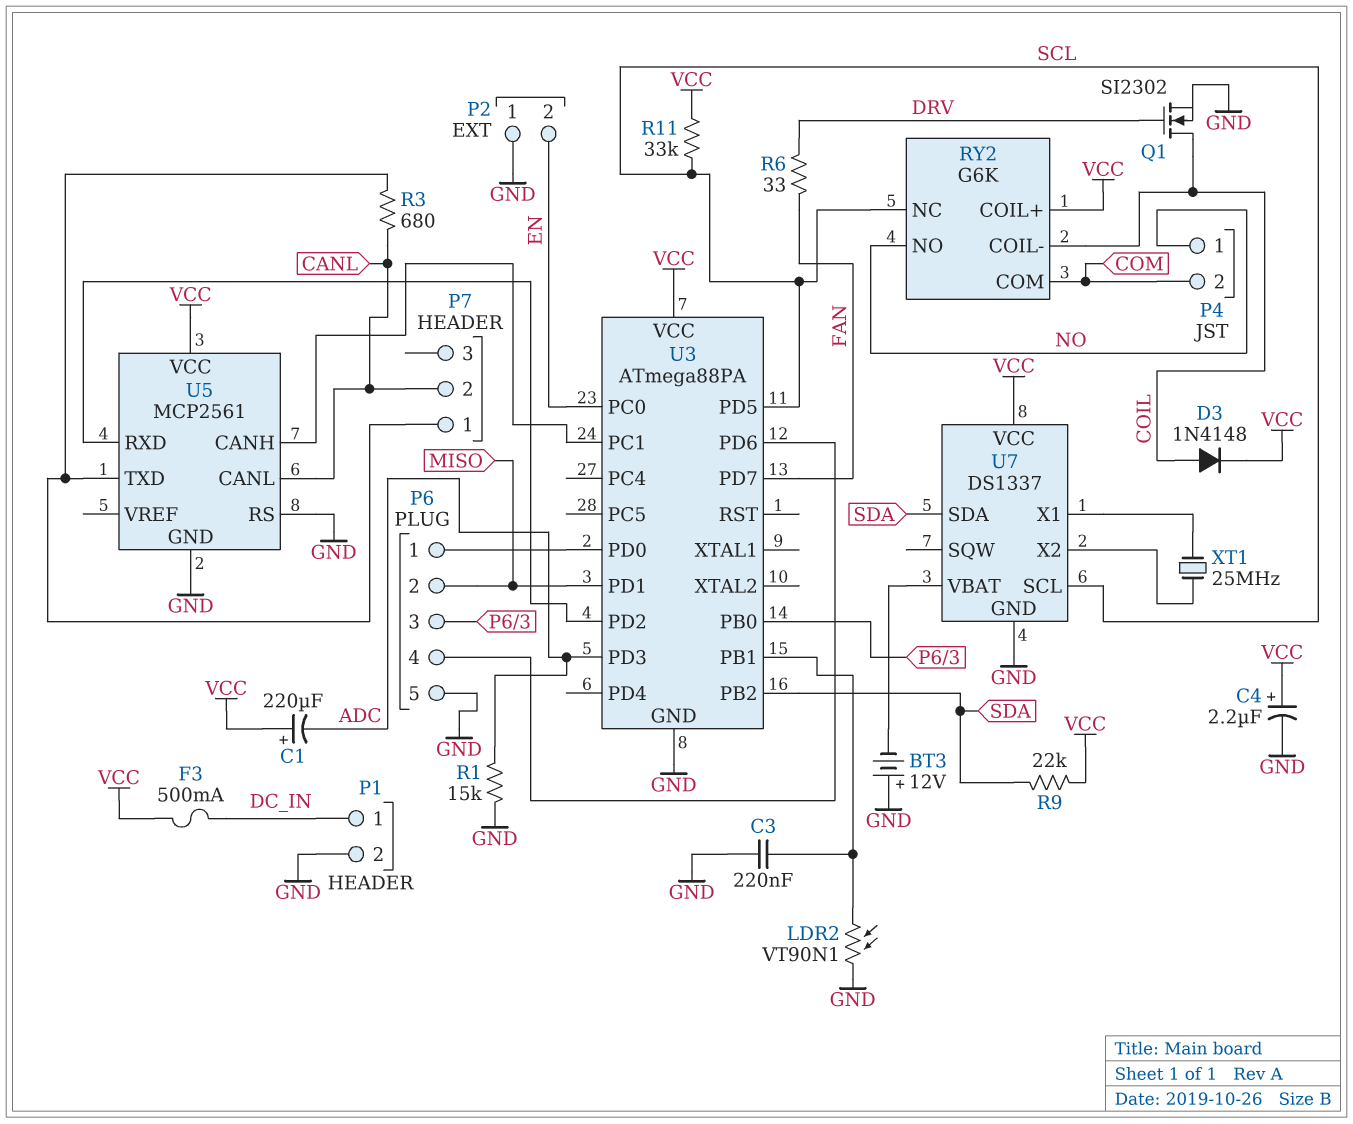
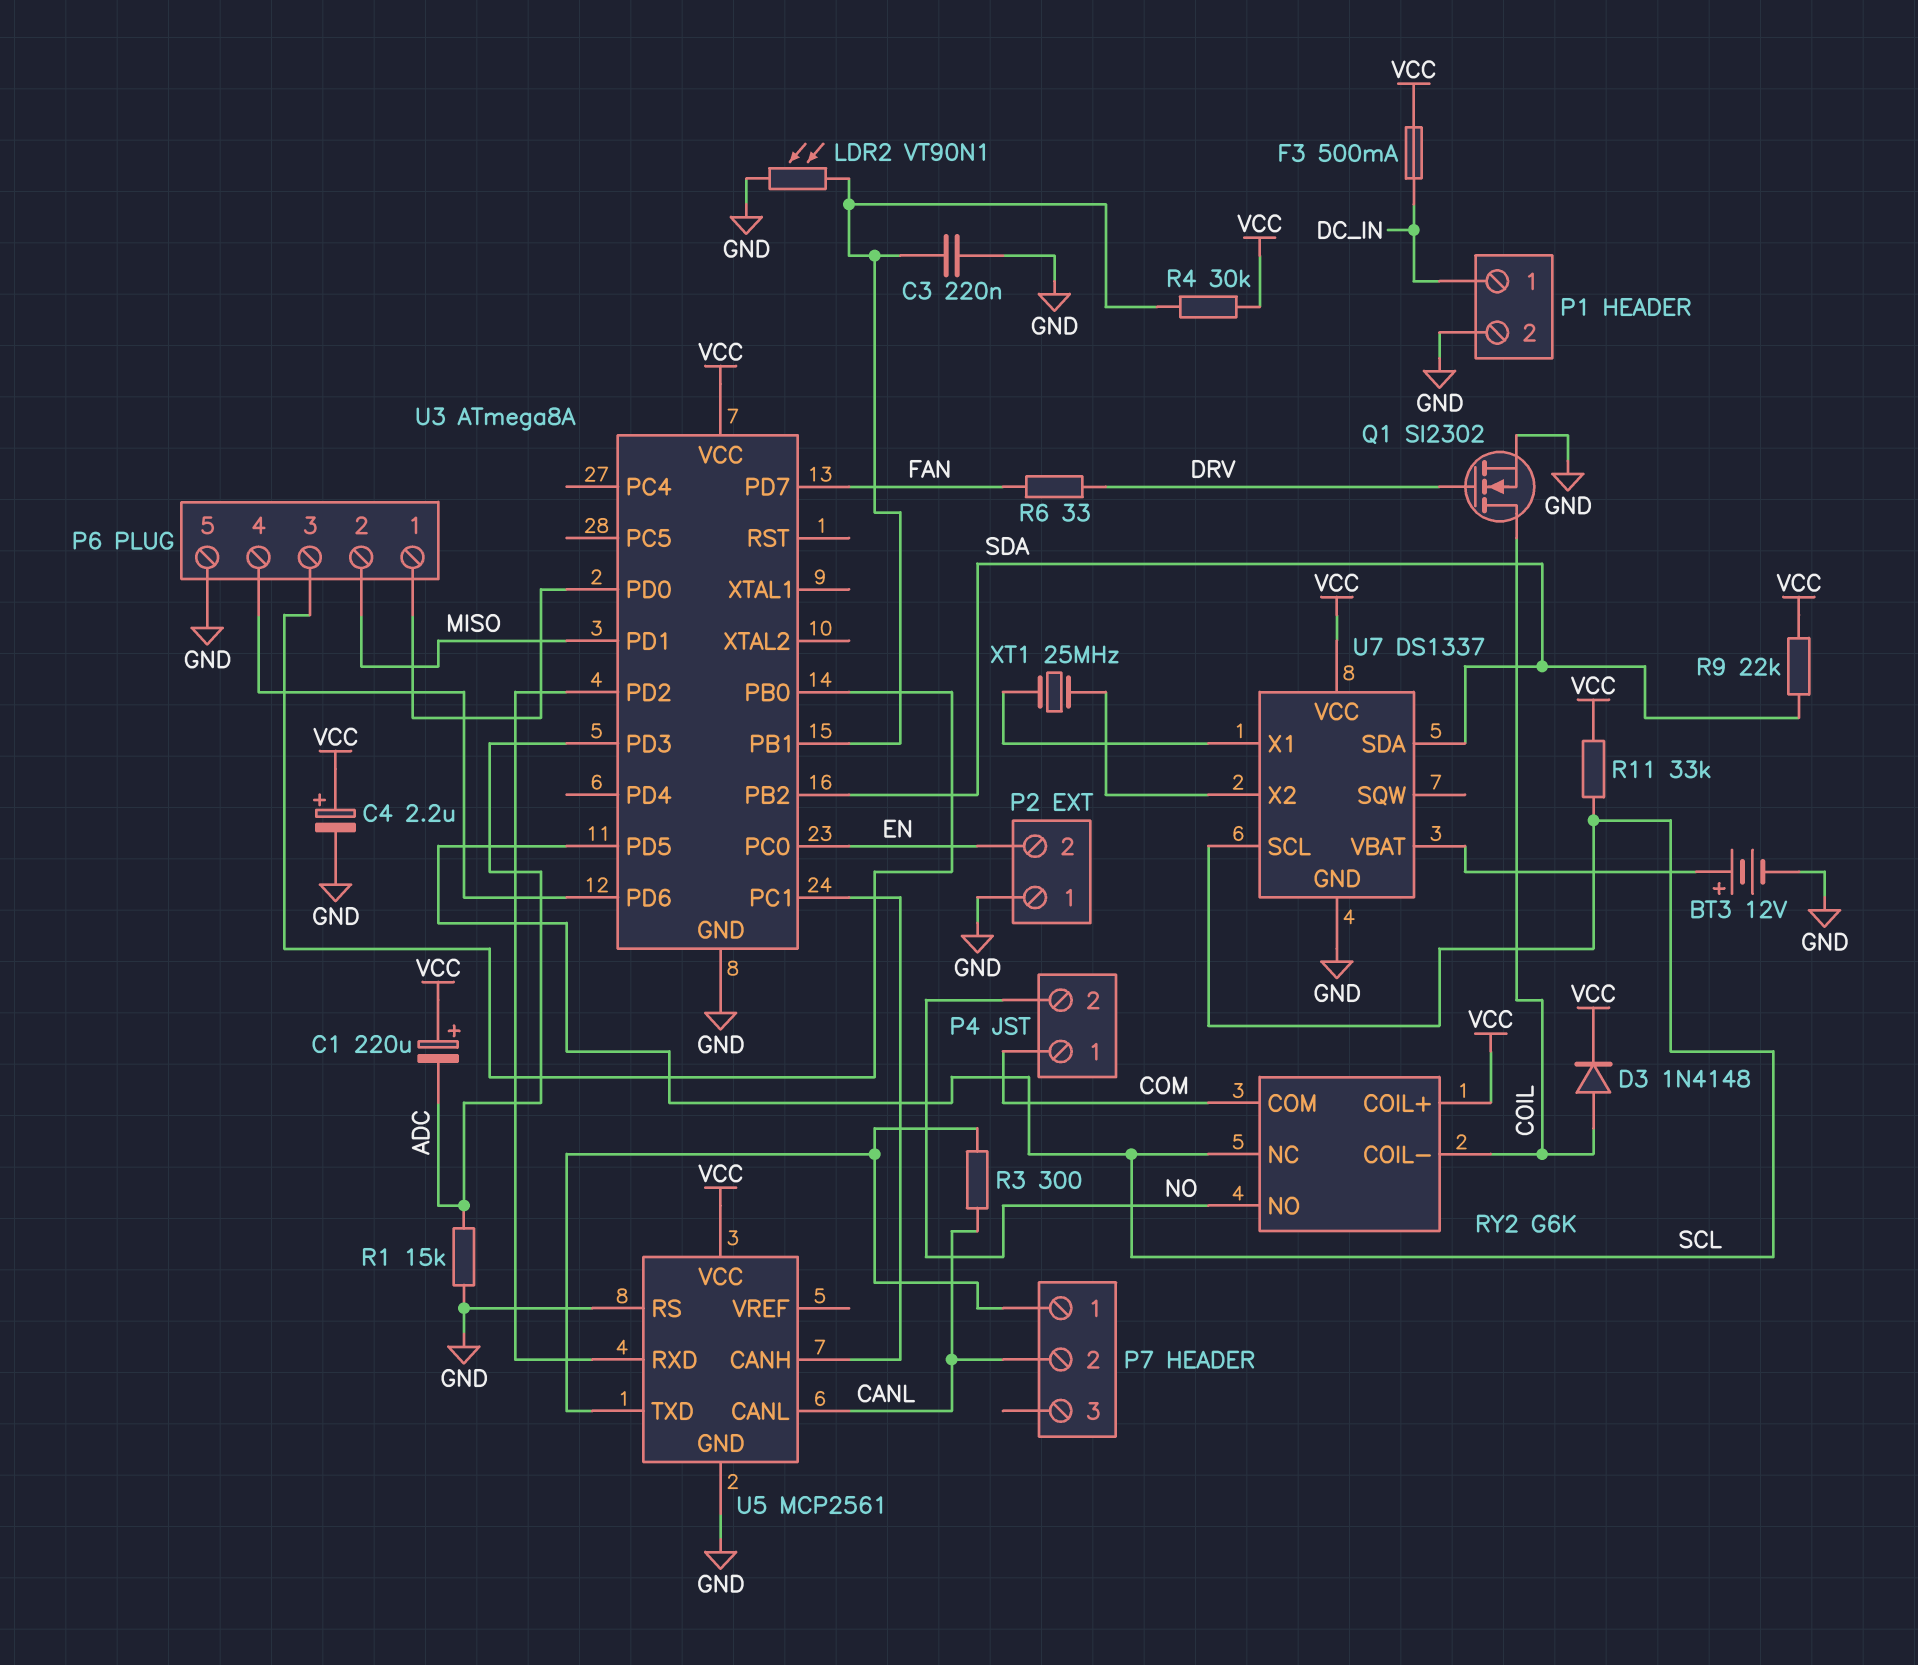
BT3: 12V (plus GND, minus U7/VBAT) -> 12V (plus U7/VBAT, minus GND)
P4 pin 1: NO -> COM
P4 pin 2: COM -> NO
R3: 680 (CANL, P7/1) -> 300 (CANL, P7/1)
R4: none -> 30k (U3/PB1, VCC)
U3: ATmega88PA -> ATmega8A

